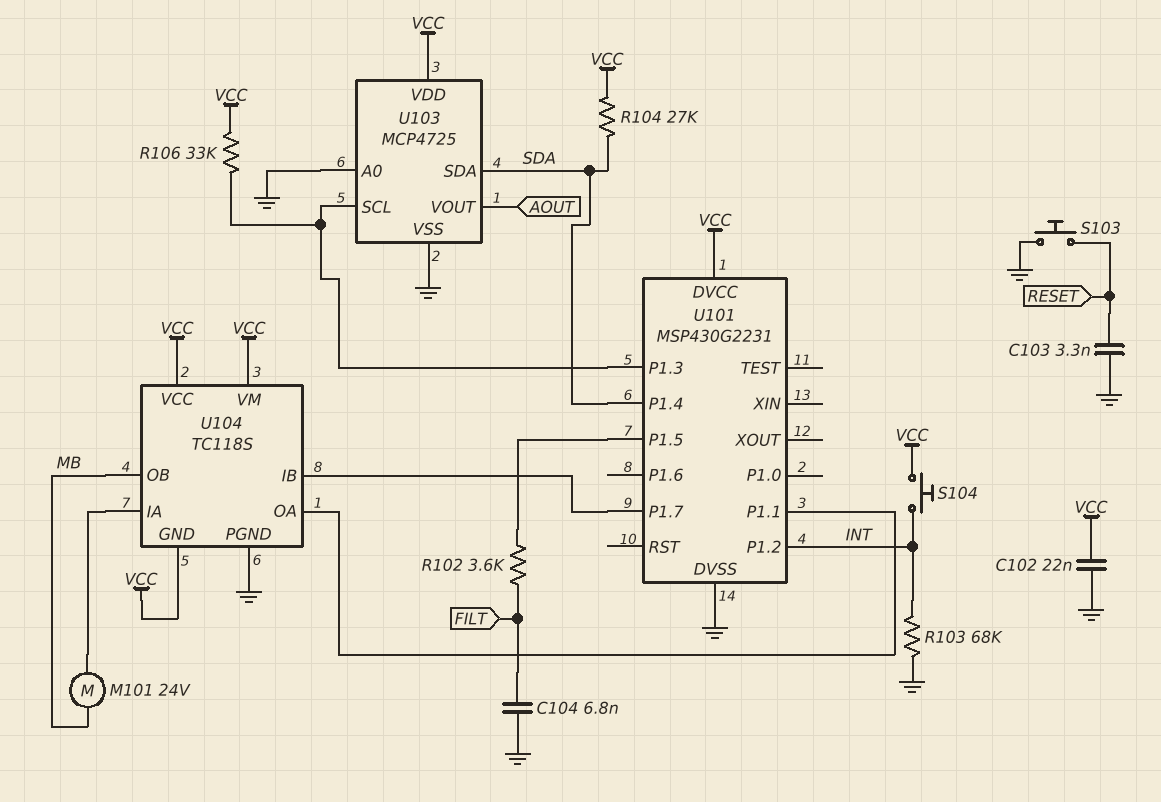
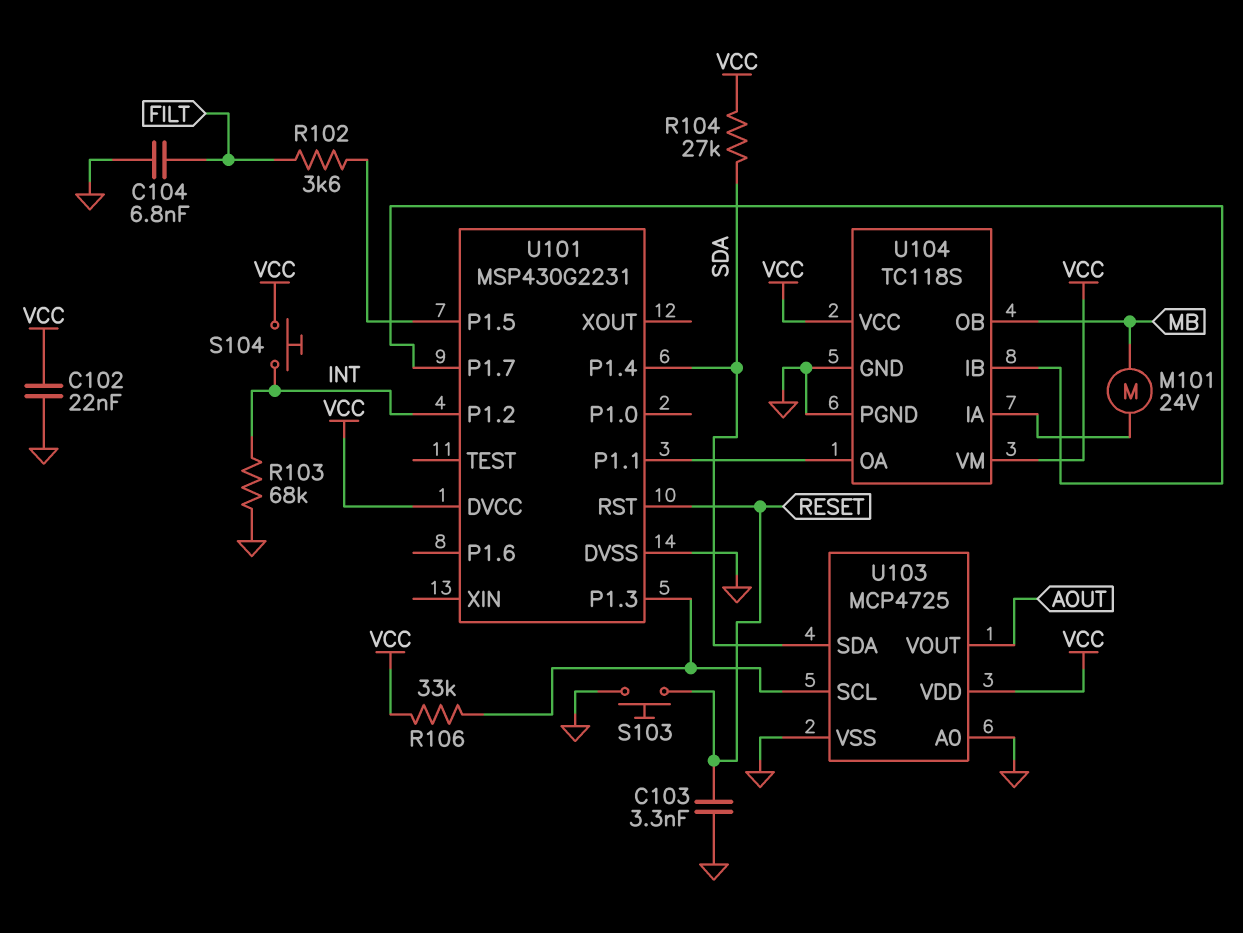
U101 pin RST: none -> RESET
U104 pin GND: VCC -> GND

